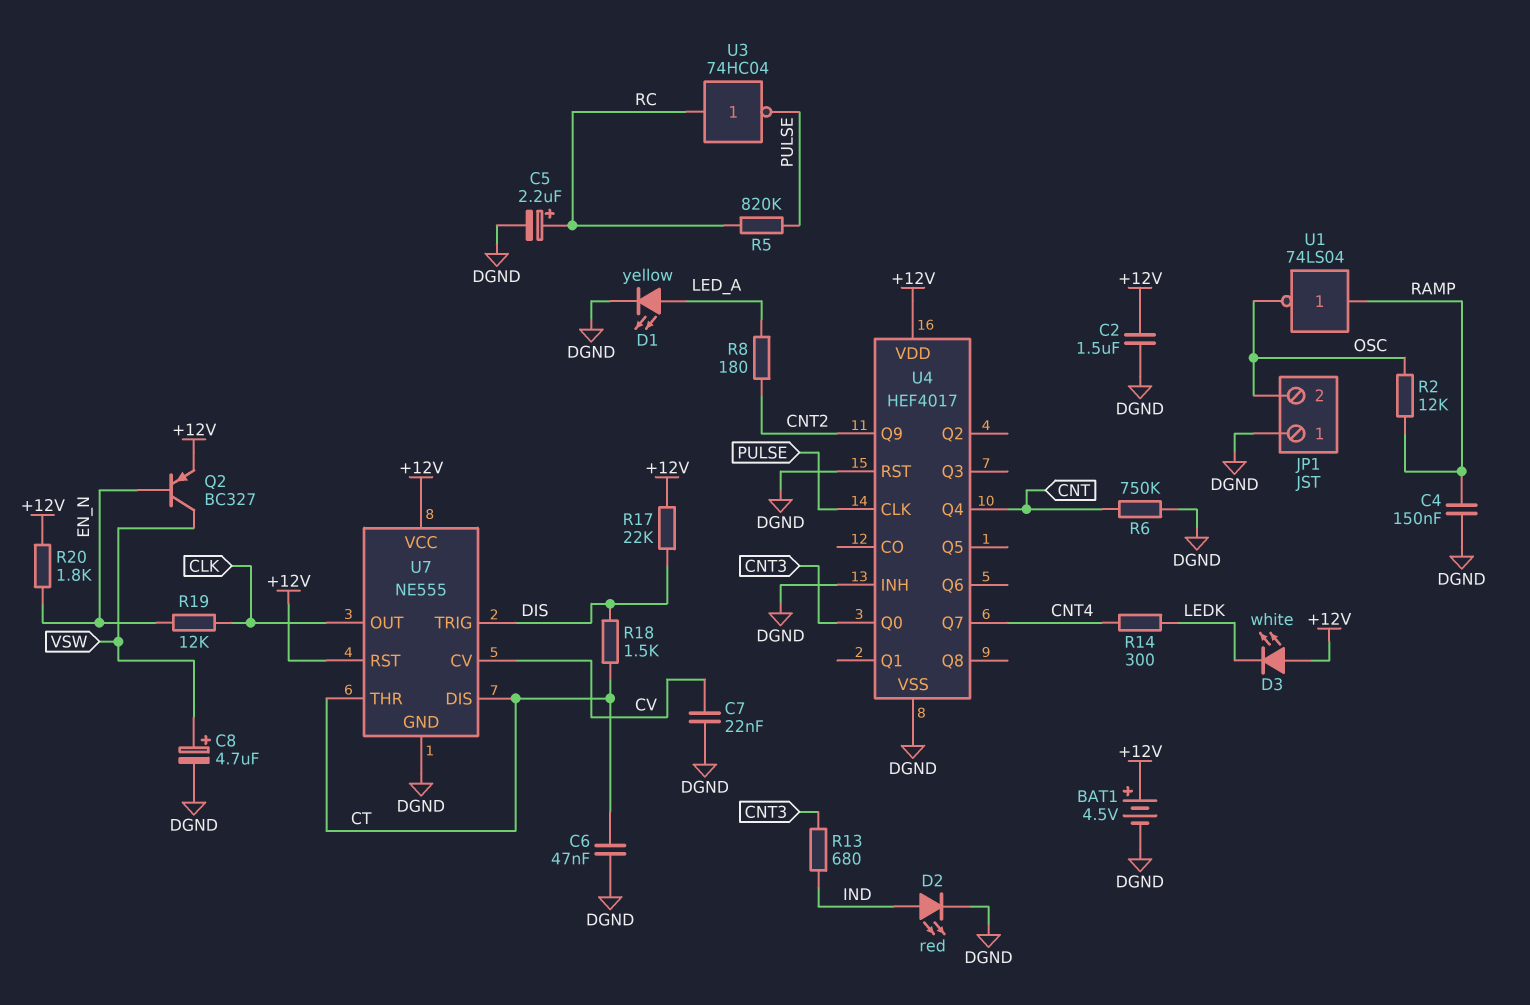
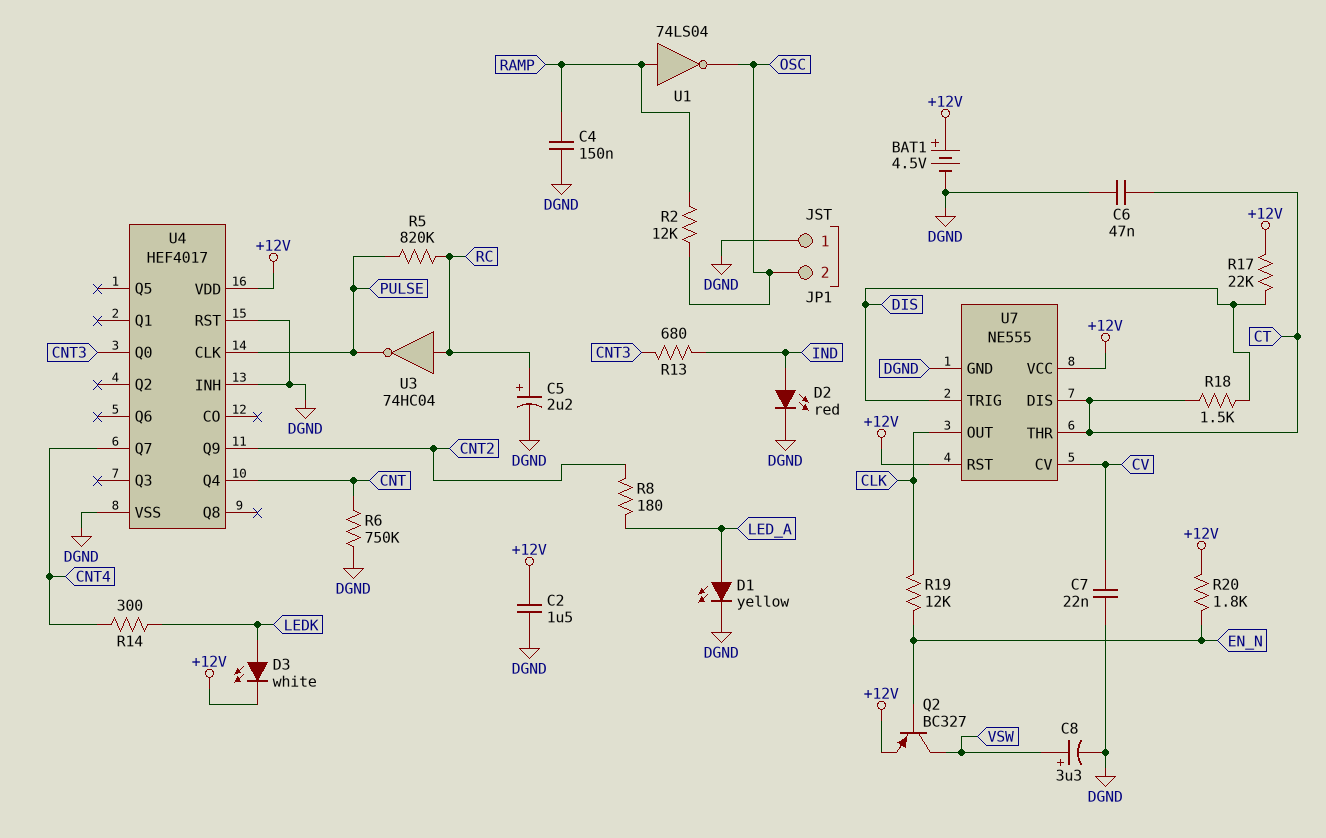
C8: 4.7uF (plus VSW, minus DGND) -> 3.3uF (plus VSW, minus DGND)
D3: LED white (A +12V, K LEDK) -> LED white (A LEDK, K +12V)

